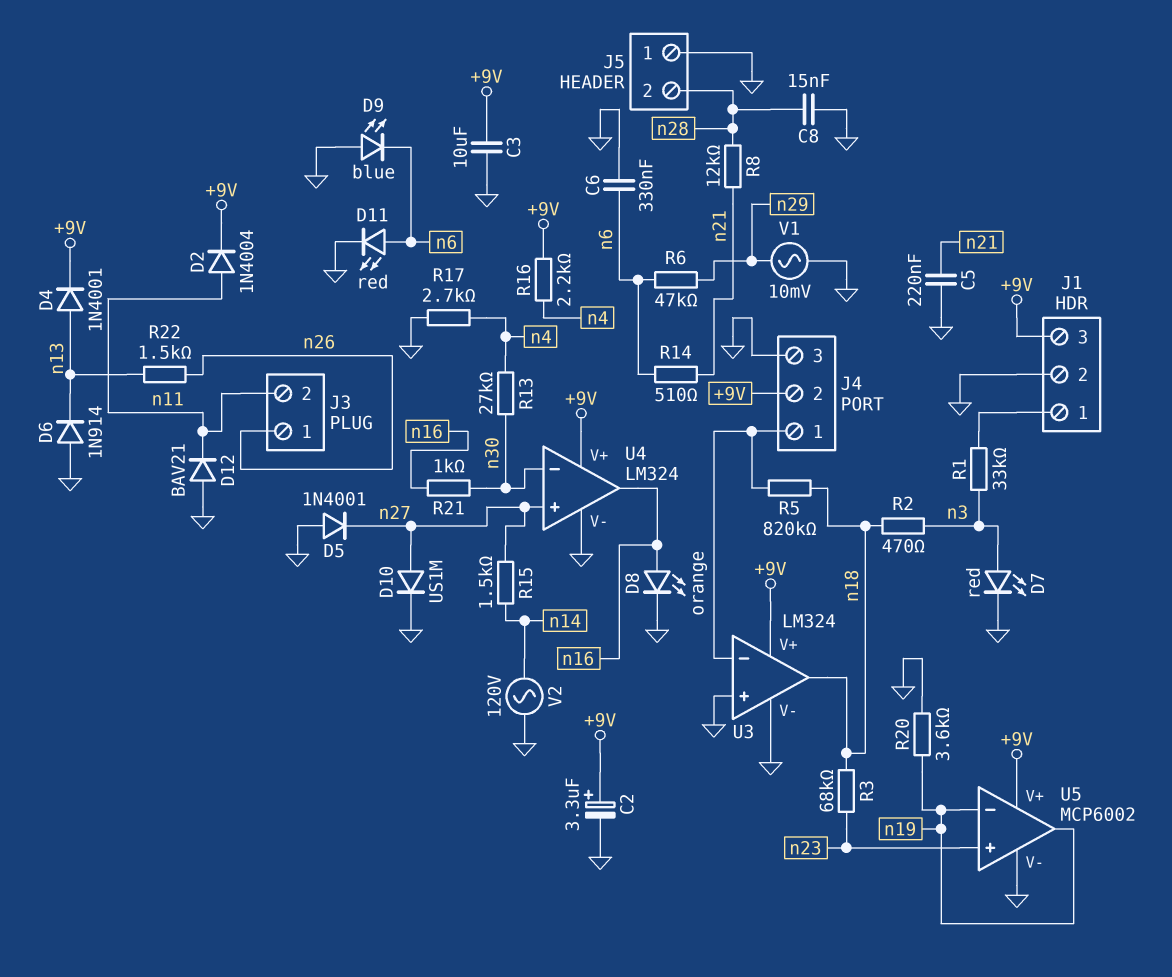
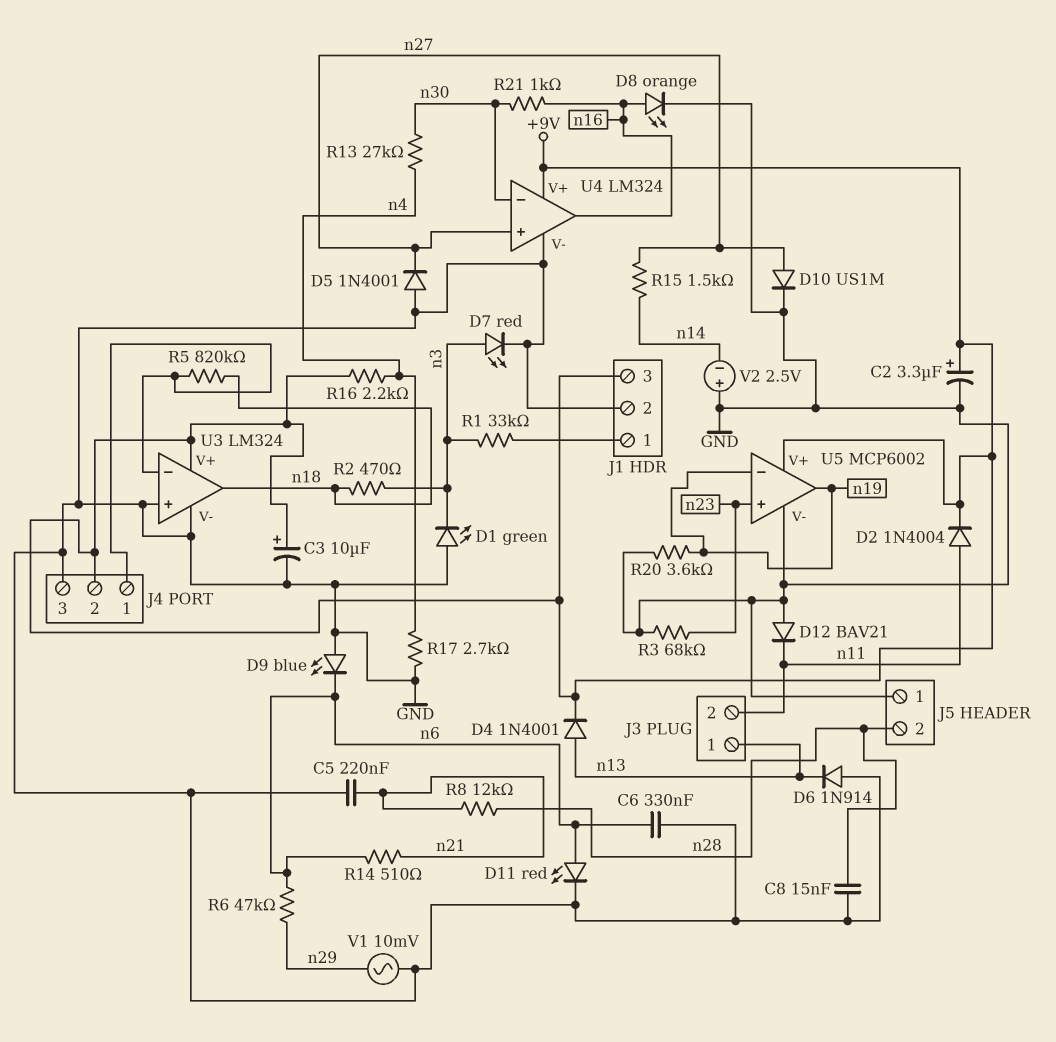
C3: 10uF (+9V, GND) -> 10uF (plus +9V, minus GND)
D1: none -> LED green (A GND, K n3)
J3 pin 1: n26 -> n13
R3: 68k (n18, n23) -> 68k (GND, n23)
R22: 1.5k (n13, n26) -> none
V2: AC 120V (GND, n14) -> 2.5V (plus GND, minus n14)

